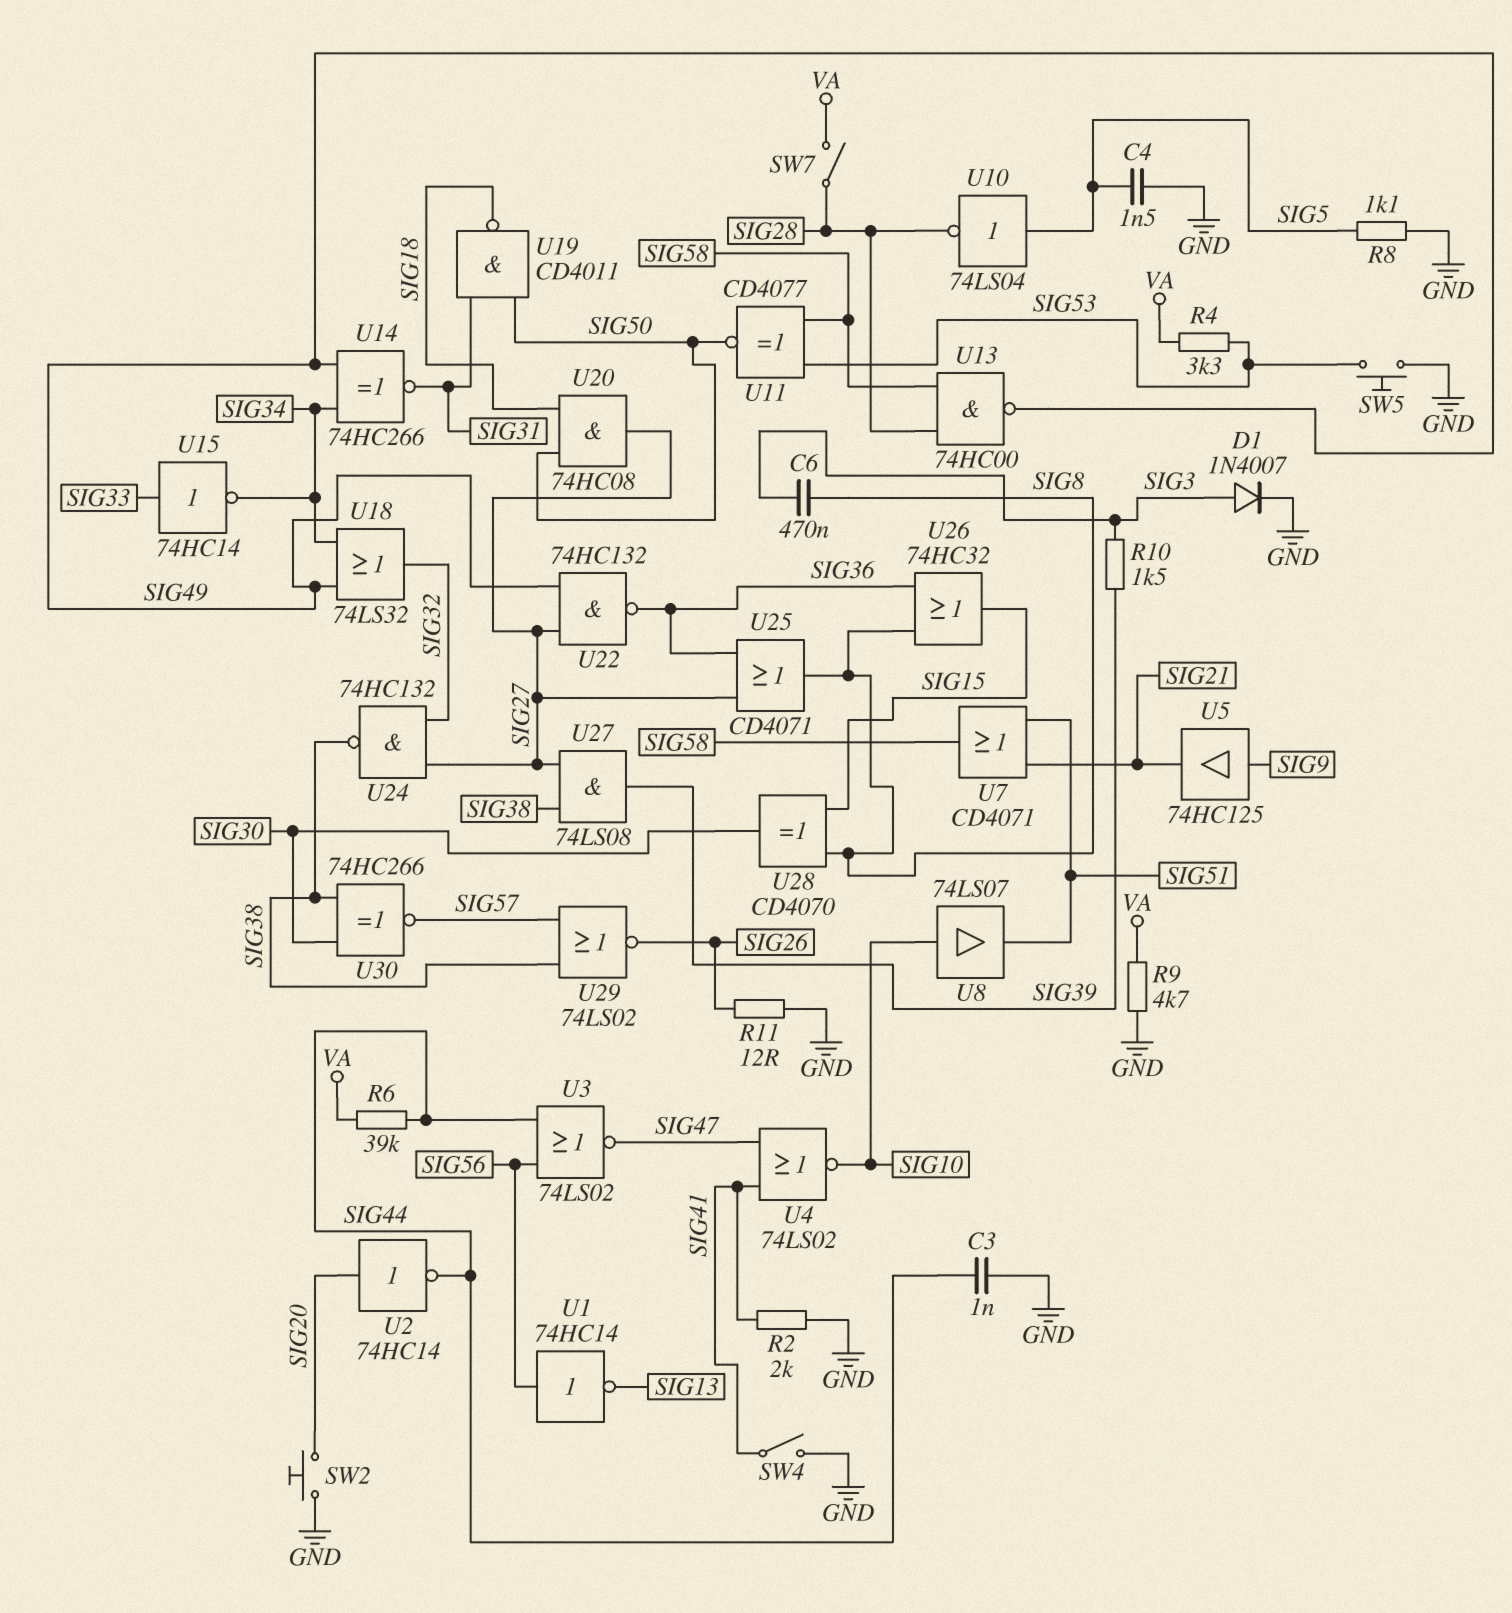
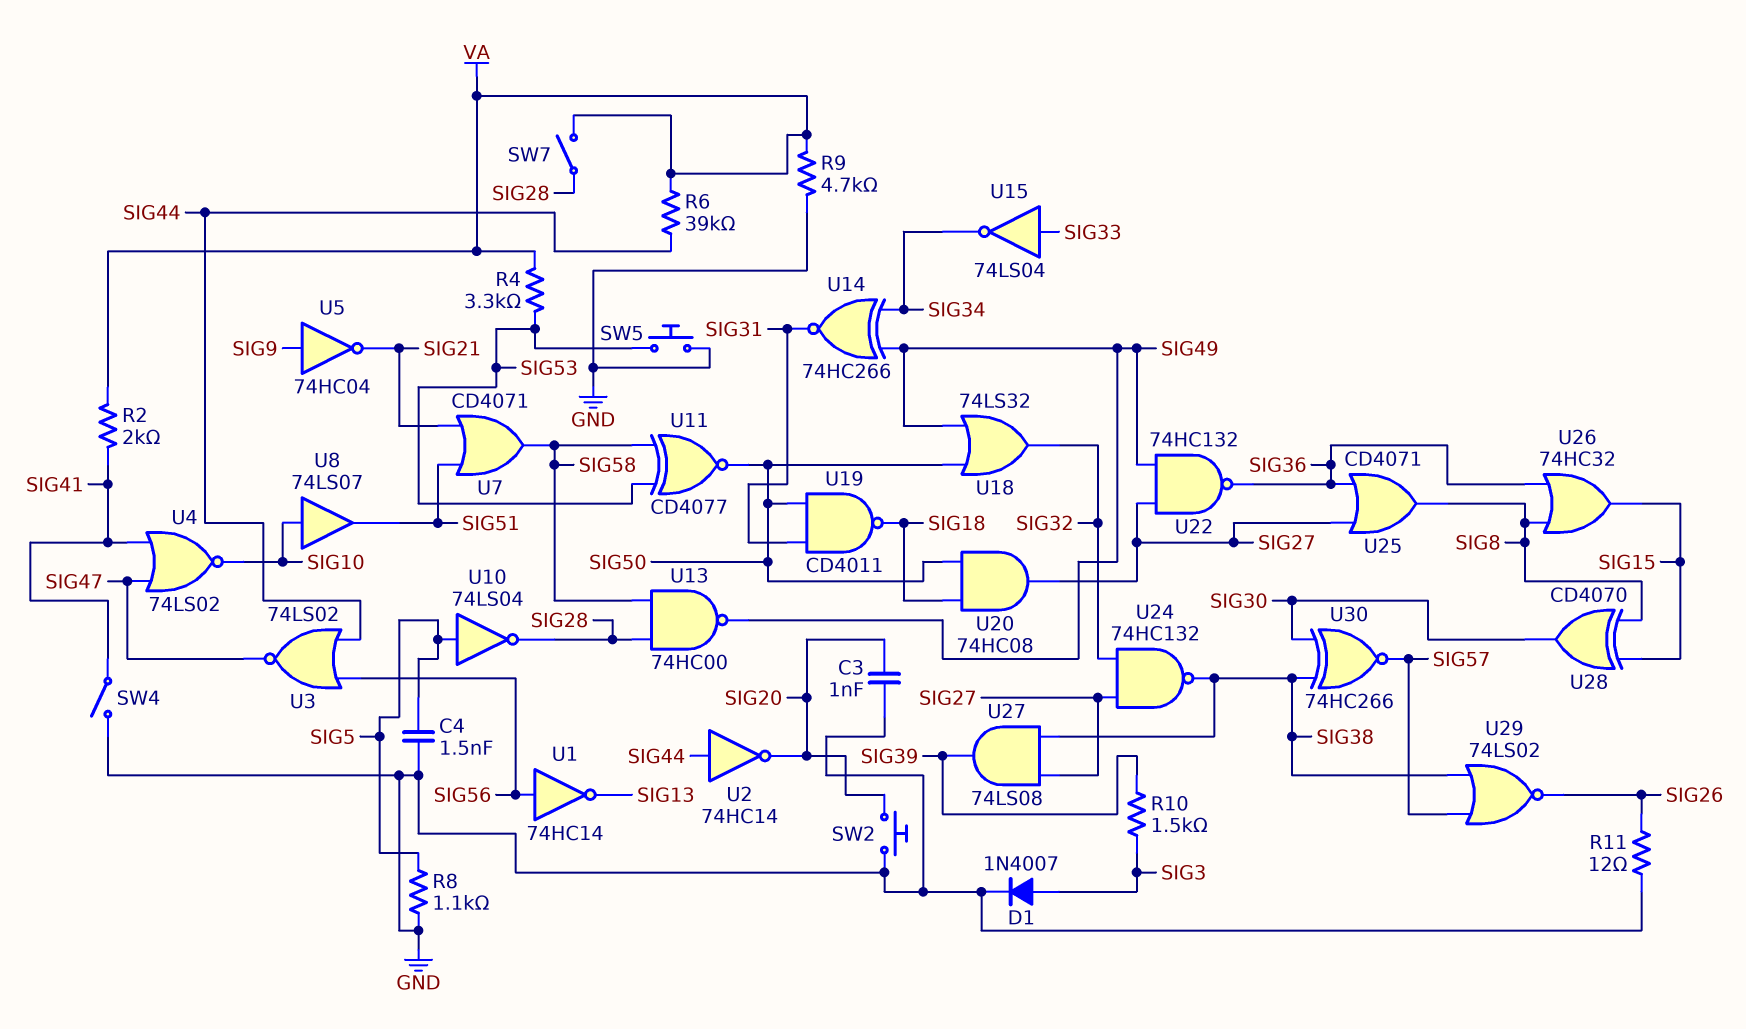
C3: 1nF (GND, SIG44) -> 1nF (GND, SIG20)
C6: 470nF (SIG3, SIG8) -> none
R2: 2k (GND, SIG41) -> 2k (SIG41, VA)
U2: NOT 74HC14 (in SIG20, out SIG44) -> NOT 74HC14 (in SIG44, out SIG20)
U5: buffer 74HC125 (in SIG9, out SIG21) -> NOT 74HC04 (in SIG9, out SIG21)
U15: NOT 74HC14 (in SIG33, out SIG34) -> NOT 74LS04 (in SIG33, out SIG34)
U18: OR 74LS32 (in SIG34, in SIG49, out SIG32) -> OR 74LS32 (in SIG49, in SIG50, out SIG32)

